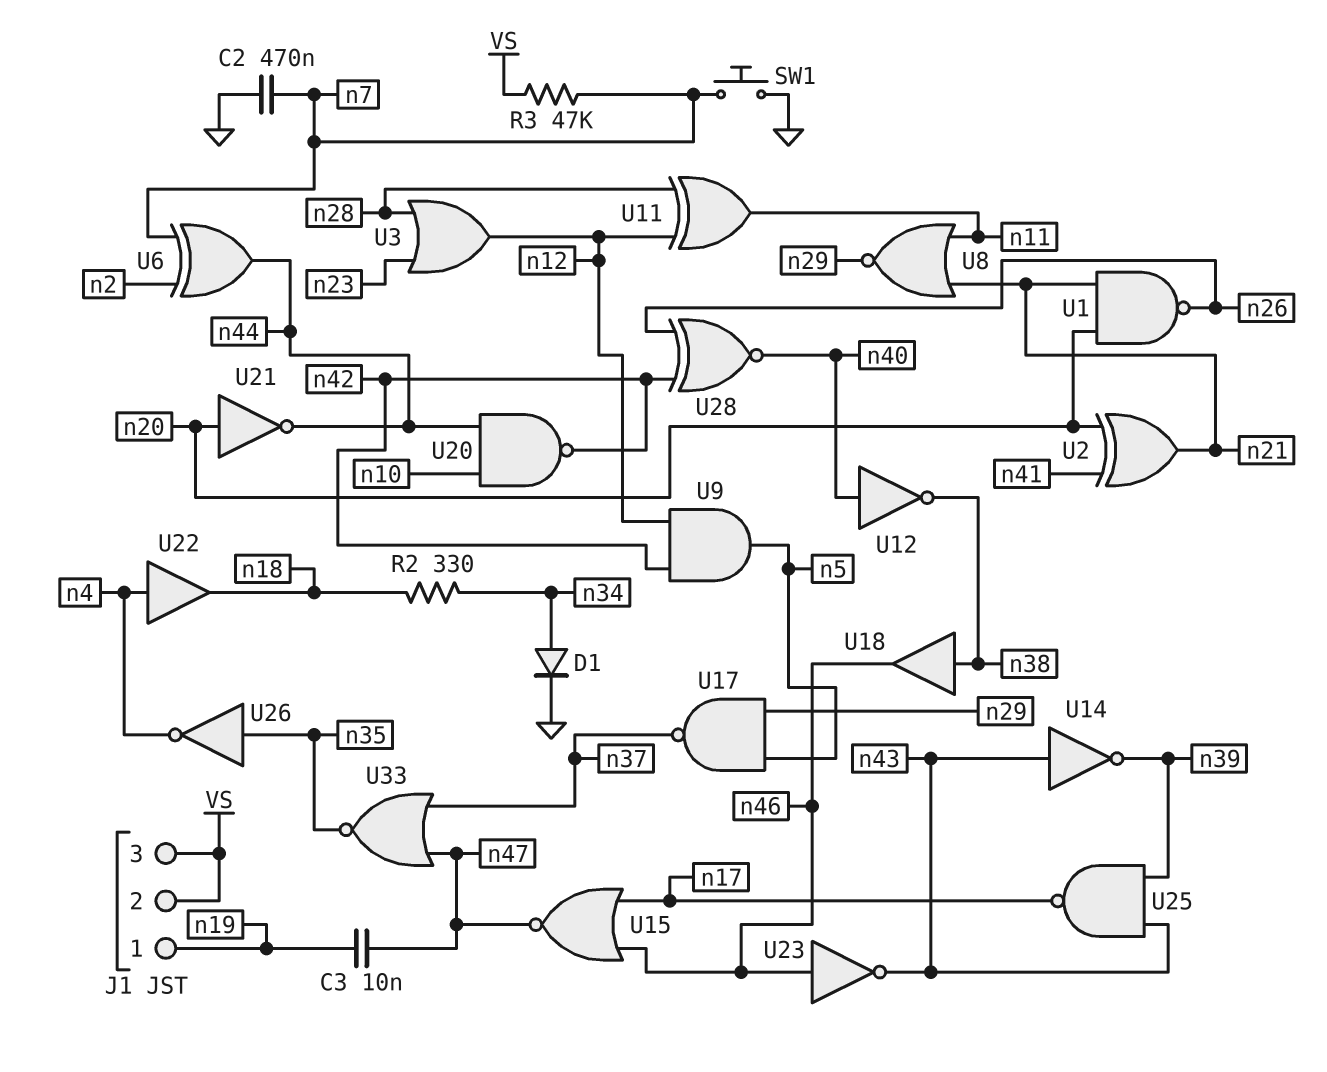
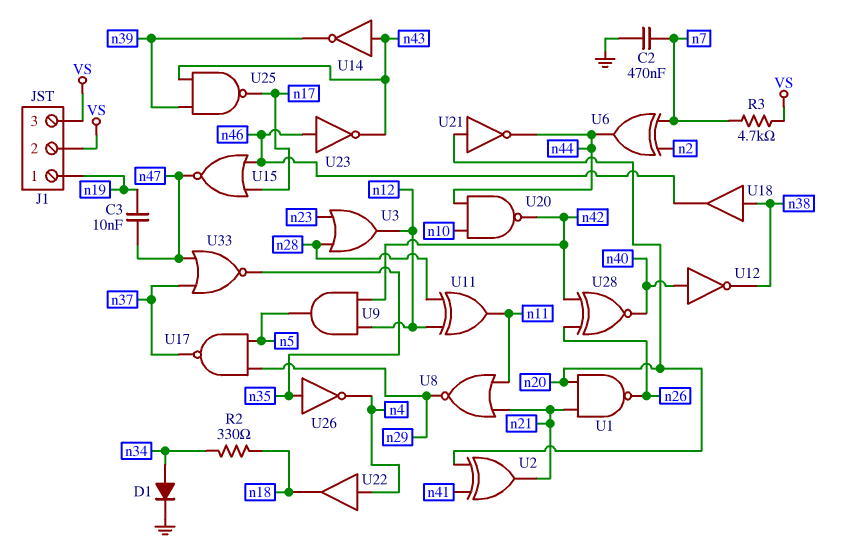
R3: 47k (VS, n7) -> 4.7k (VS, n7)
SW1: button (GND, n7) -> none

